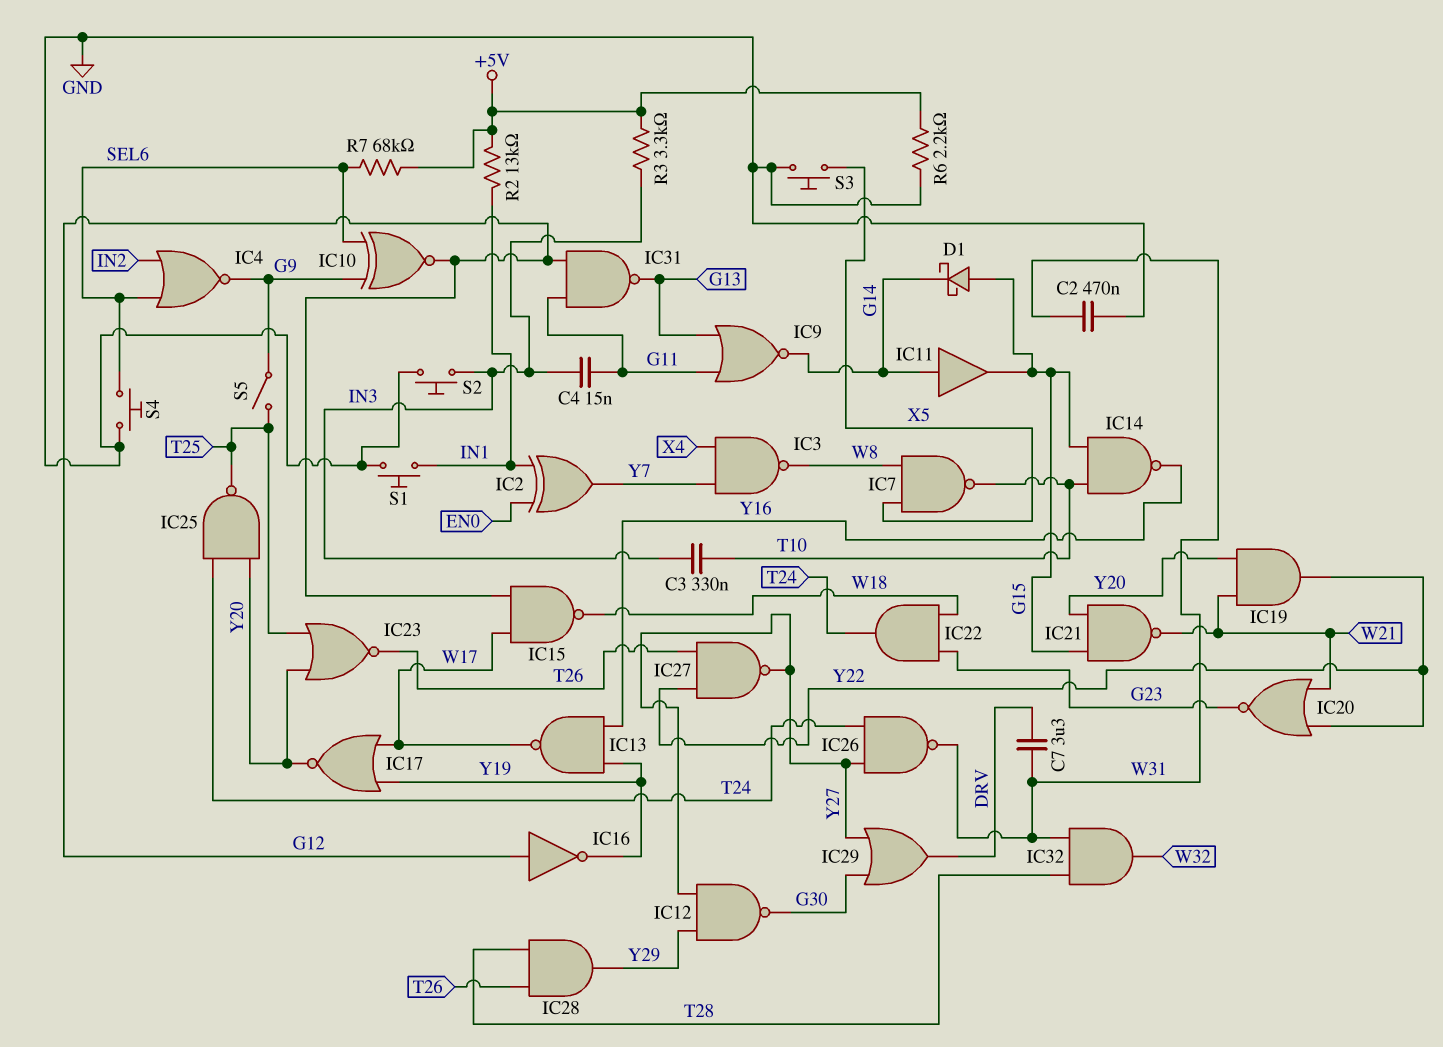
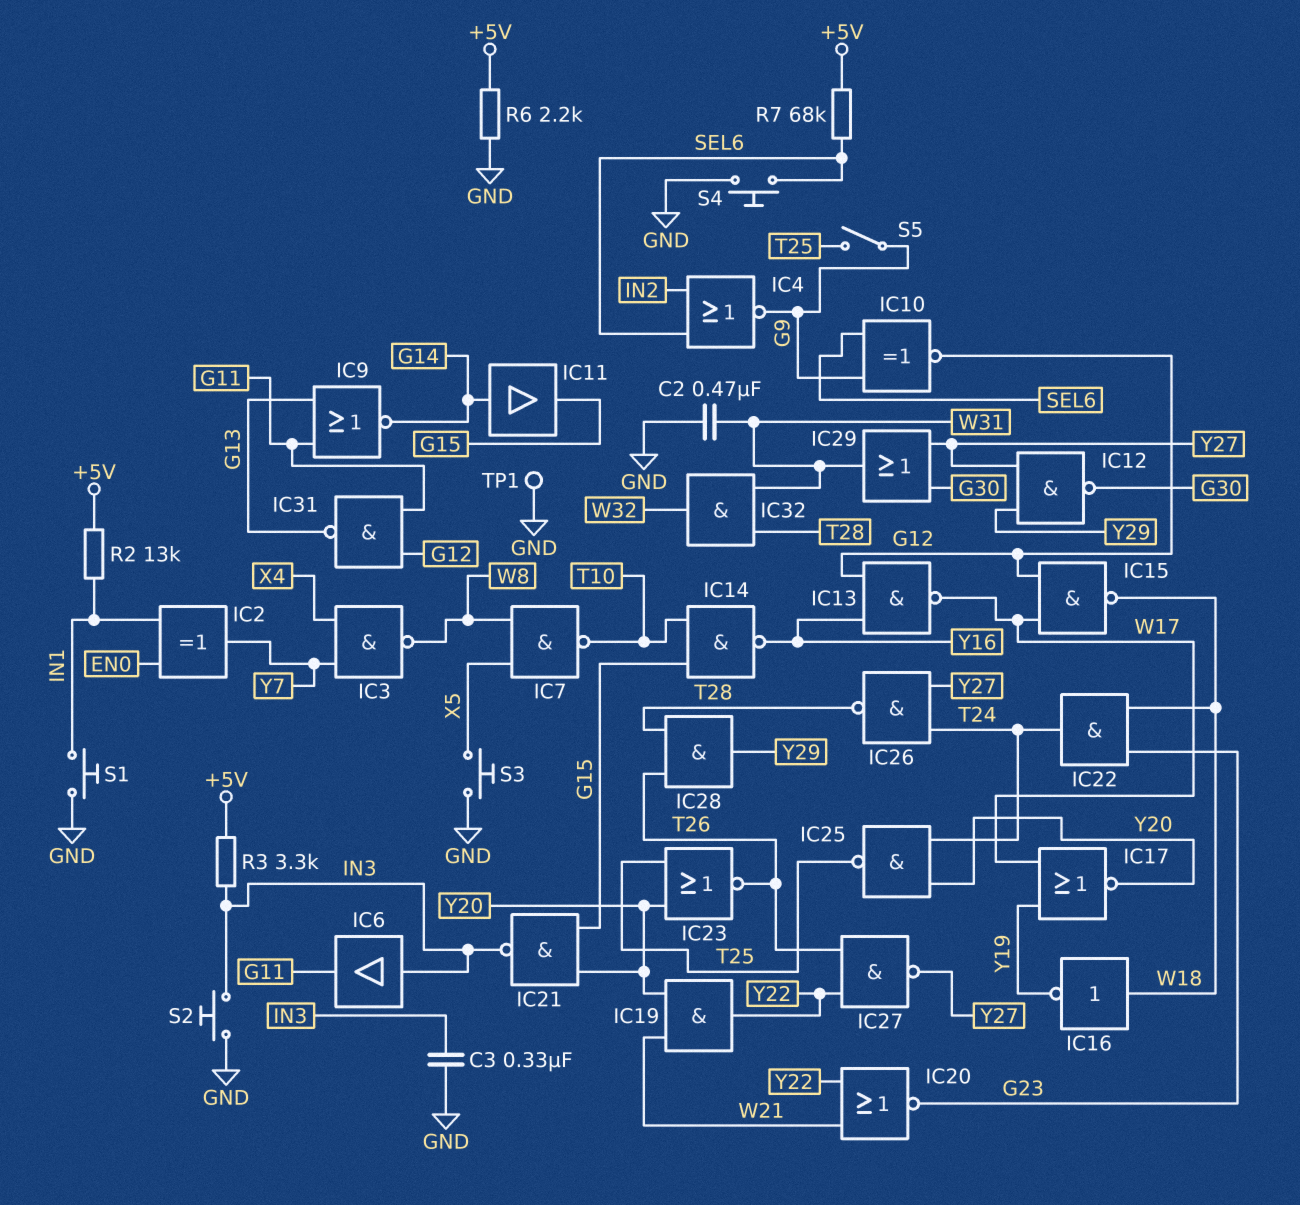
C3: 330nF (IN3, T10) -> 330nF (GND, IN3)
C4: 15nF (G11, IN3) -> none
C7: 3.3uF (DRV, W31) -> none
D1: schottky (A G15, K G14) -> none
IC6: none -> buffer (in IN3, out G11)
IC13: NAND (in Y16, in Y19, out W17) -> NAND (in G12, in Y16, out W17)
IC16: NOT (in G12, out Y19) -> NOT (in W18, out Y19)
IC21: NAND (in G15, in Y20, out W21) -> NAND (in G15, in Y20, out IN3)
IC26: NAND (in T24, in Y27, out W31) -> NAND (in T24, in Y27, out T28)
IC29: OR (in G30, in Y27, out DRV) -> OR (in G30, in Y27, out W31)
TP1: none -> test point (GND)

